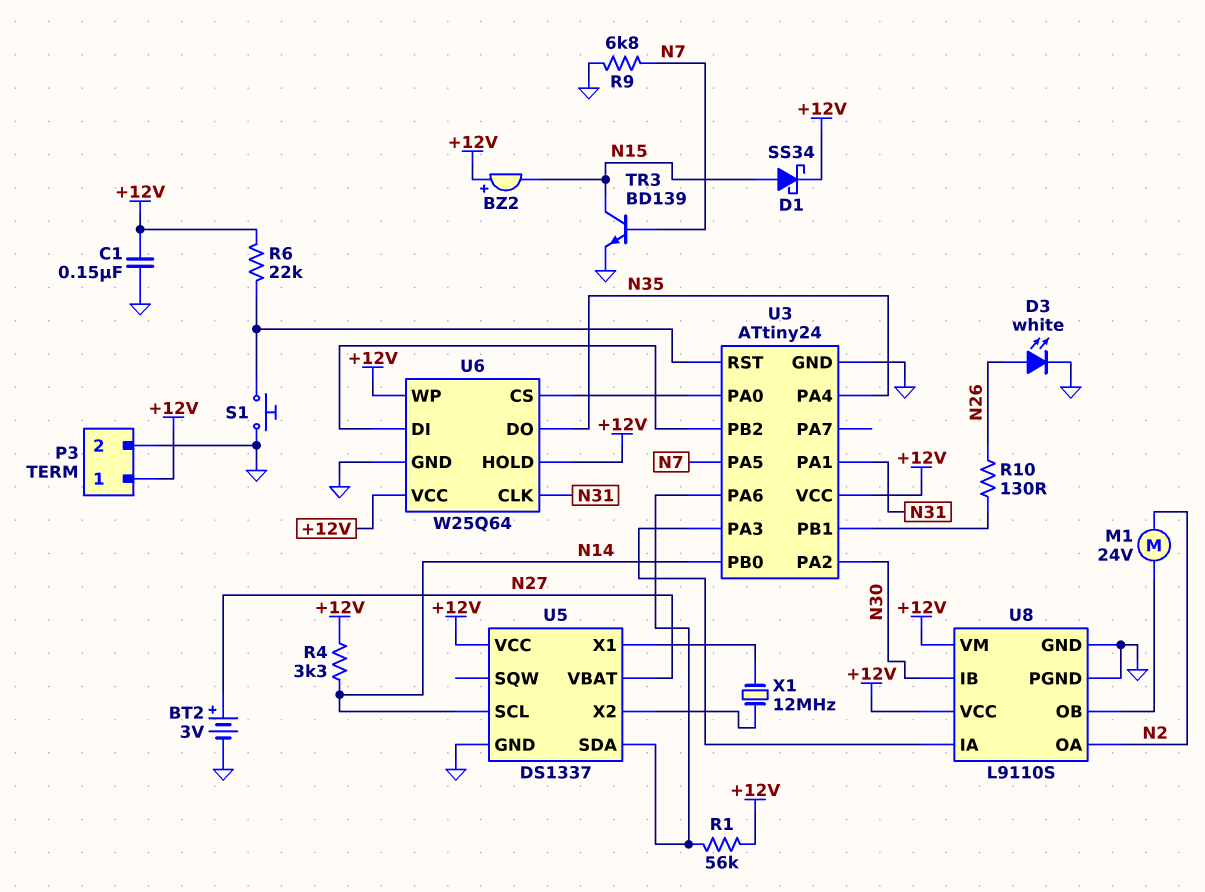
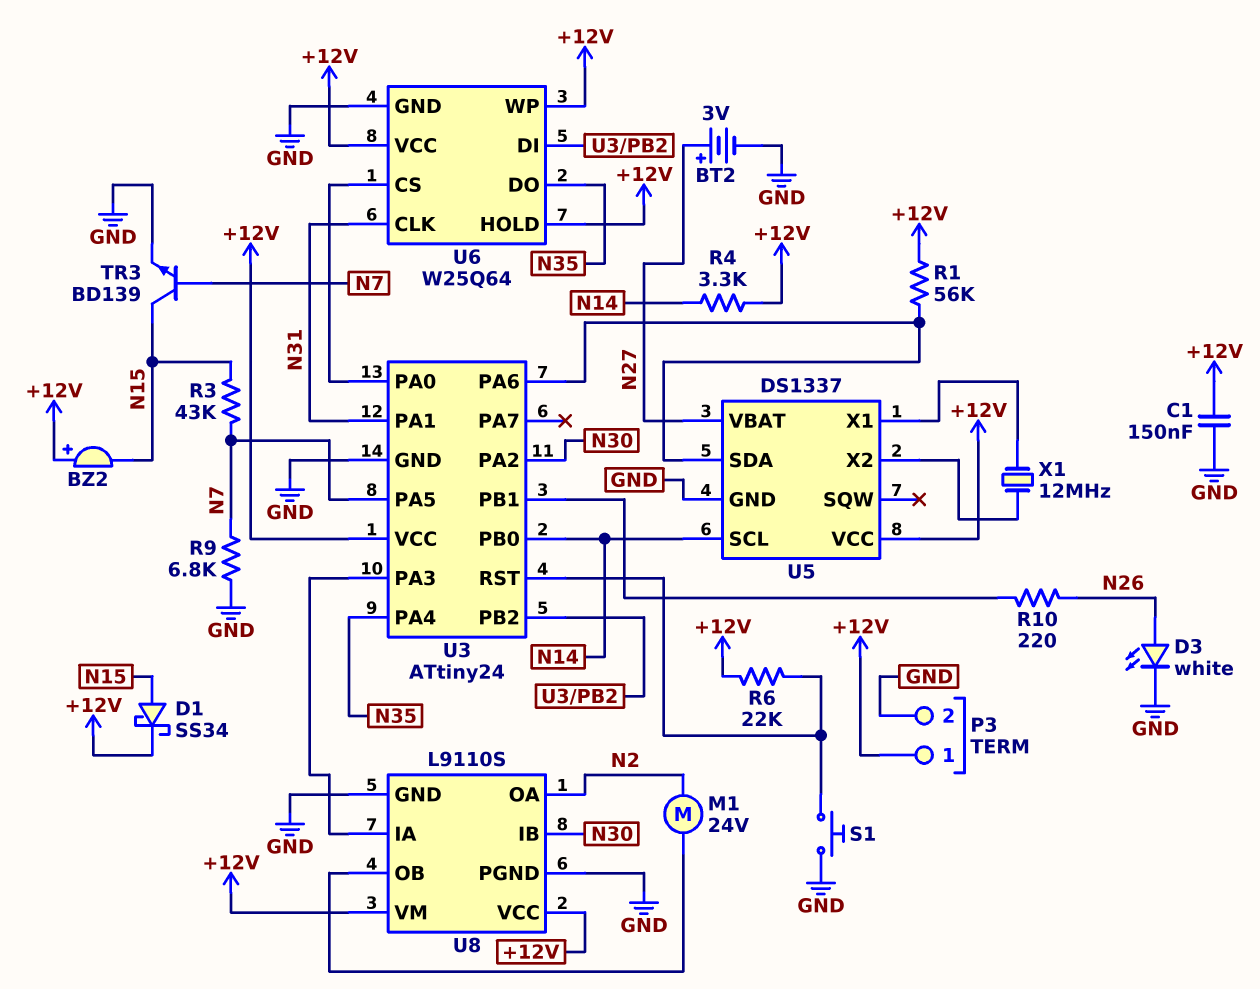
R3: none -> 43k (N7, N15)
R10: 130 (N26, U3/PB1) -> 220 (N26, U3/PB1)

